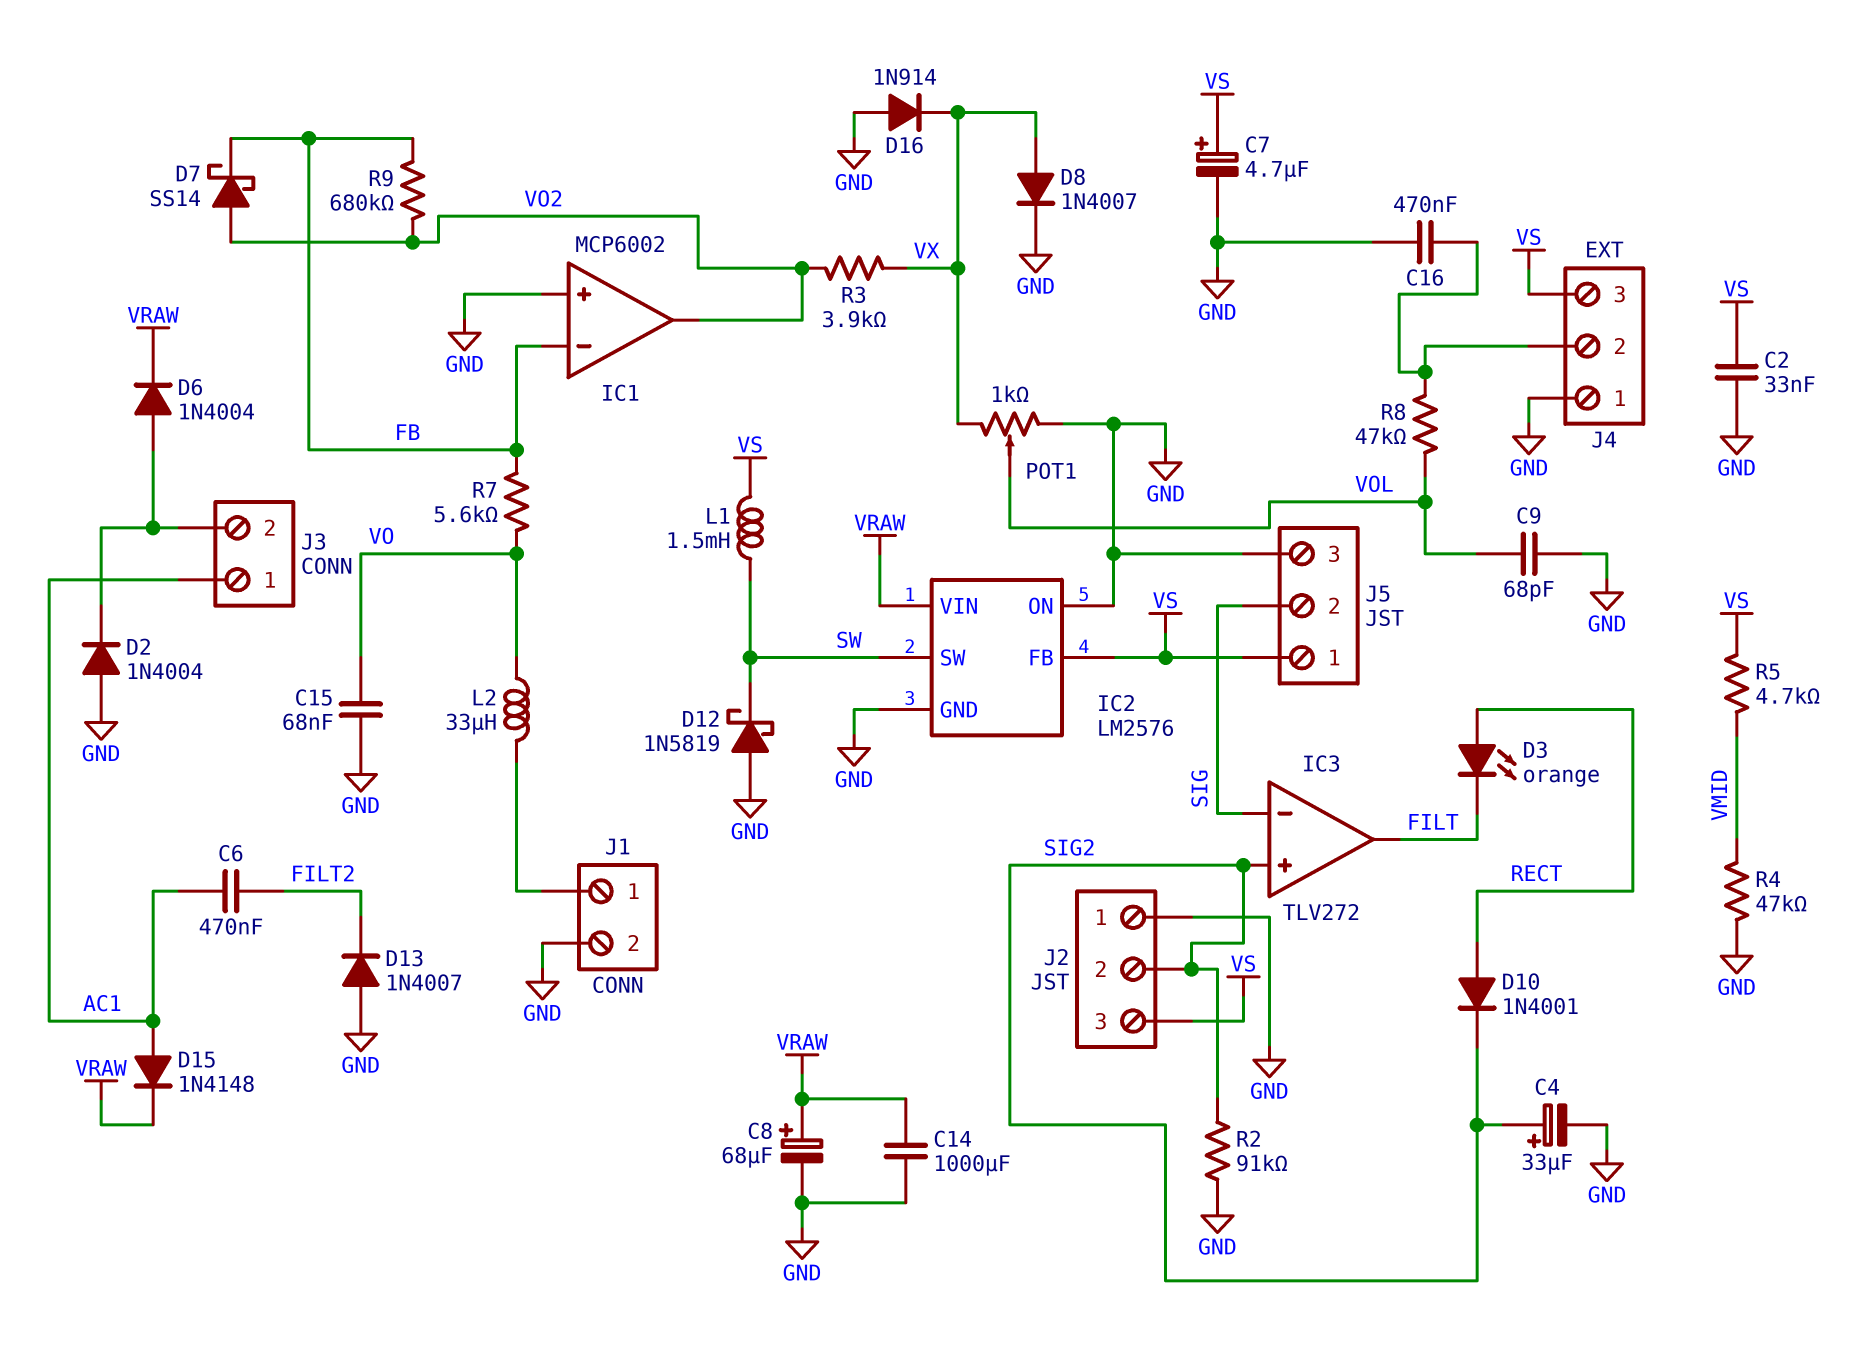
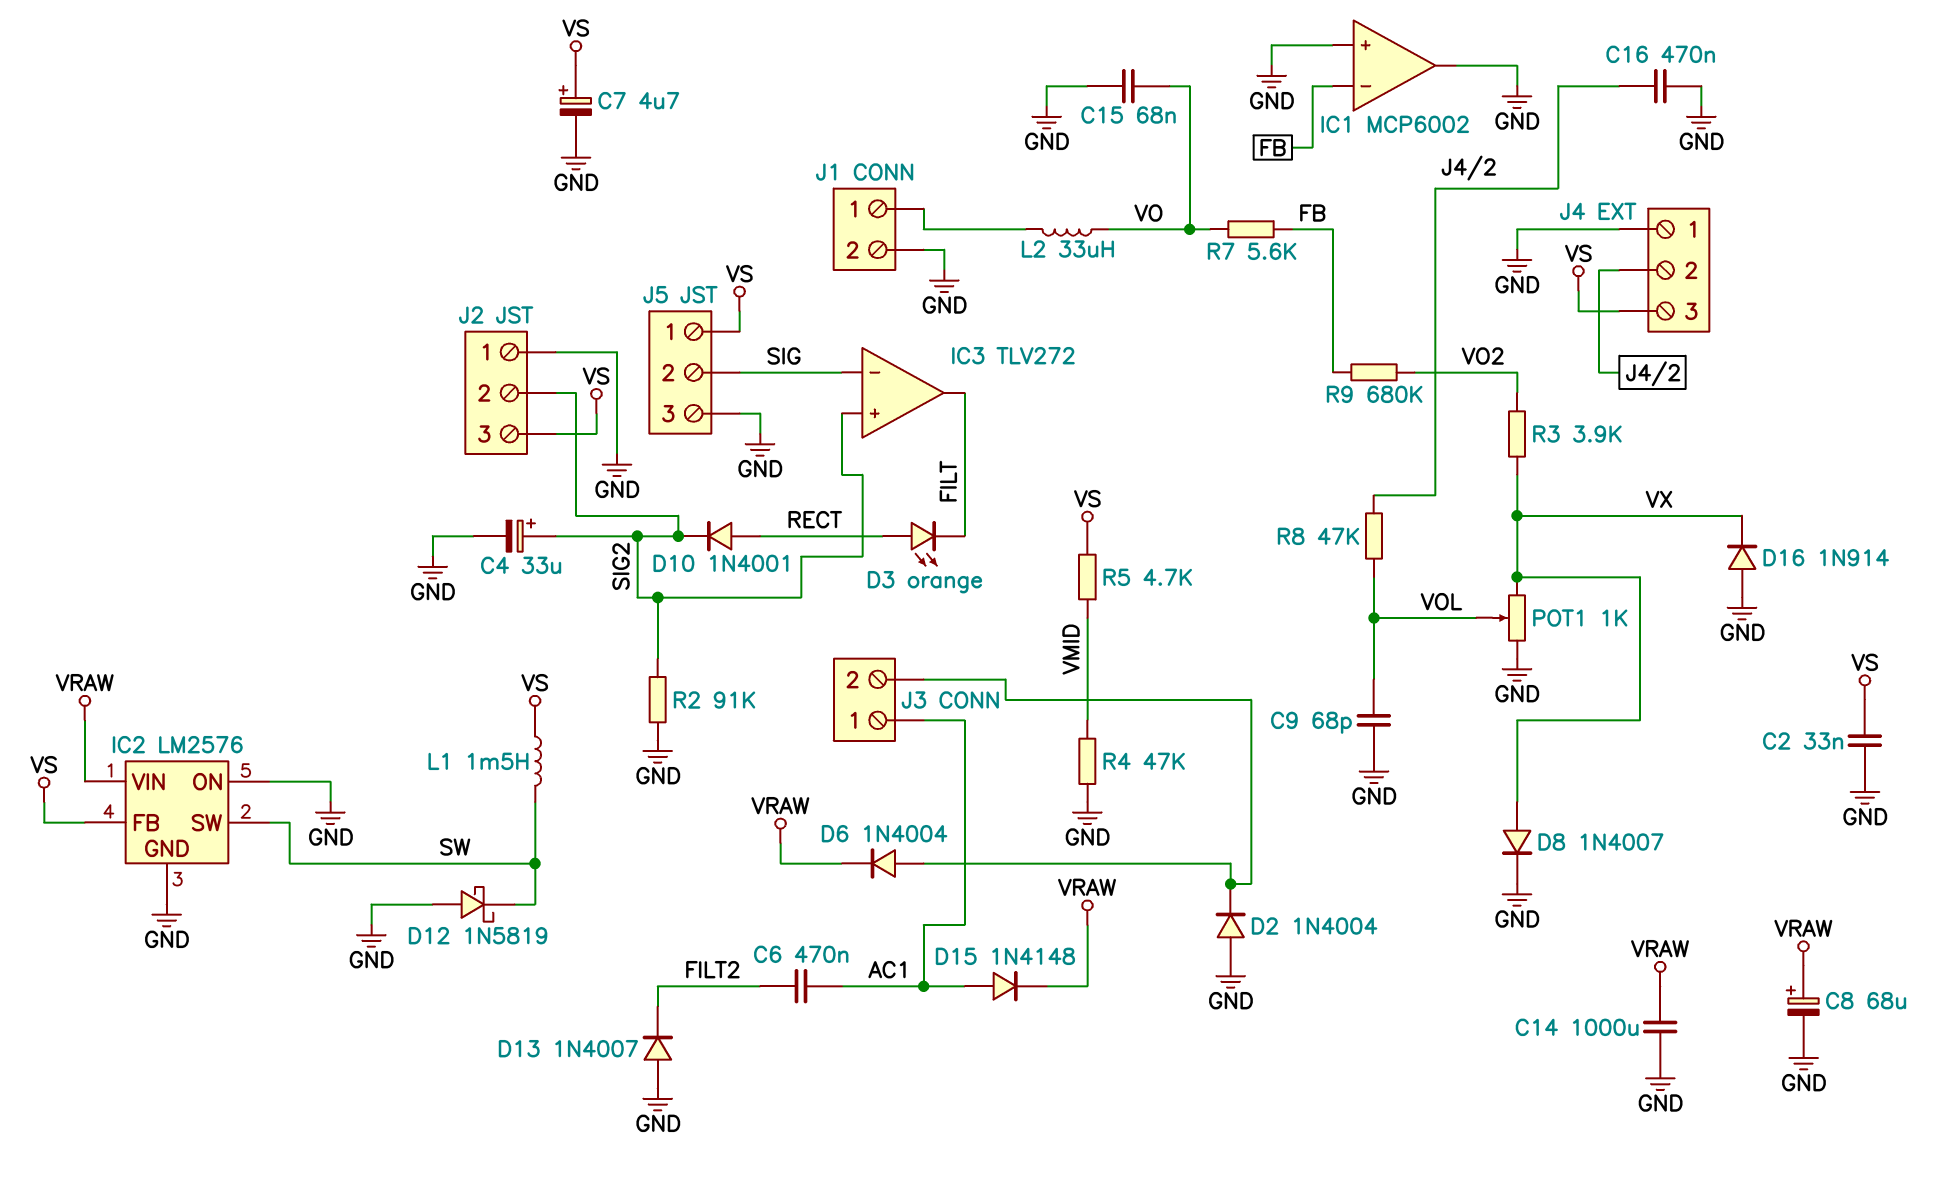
D7: schottky SS14 (A VO2, K FB) -> none
IC1 pin out: VO2 -> GND

